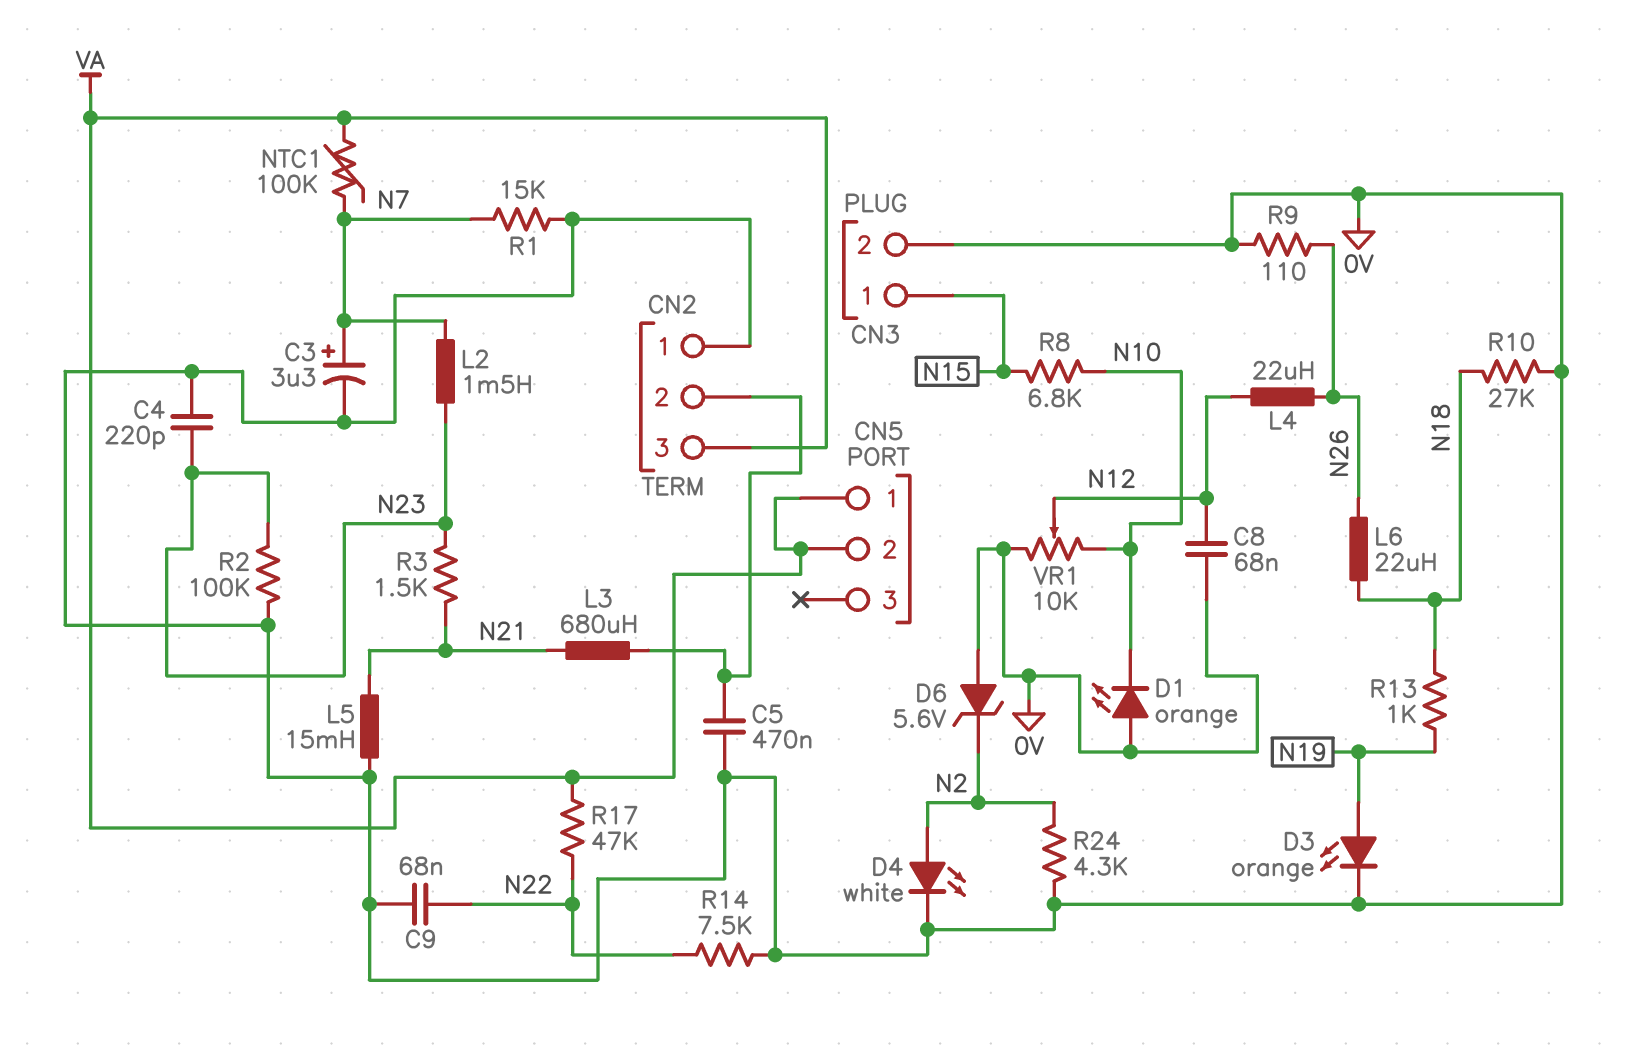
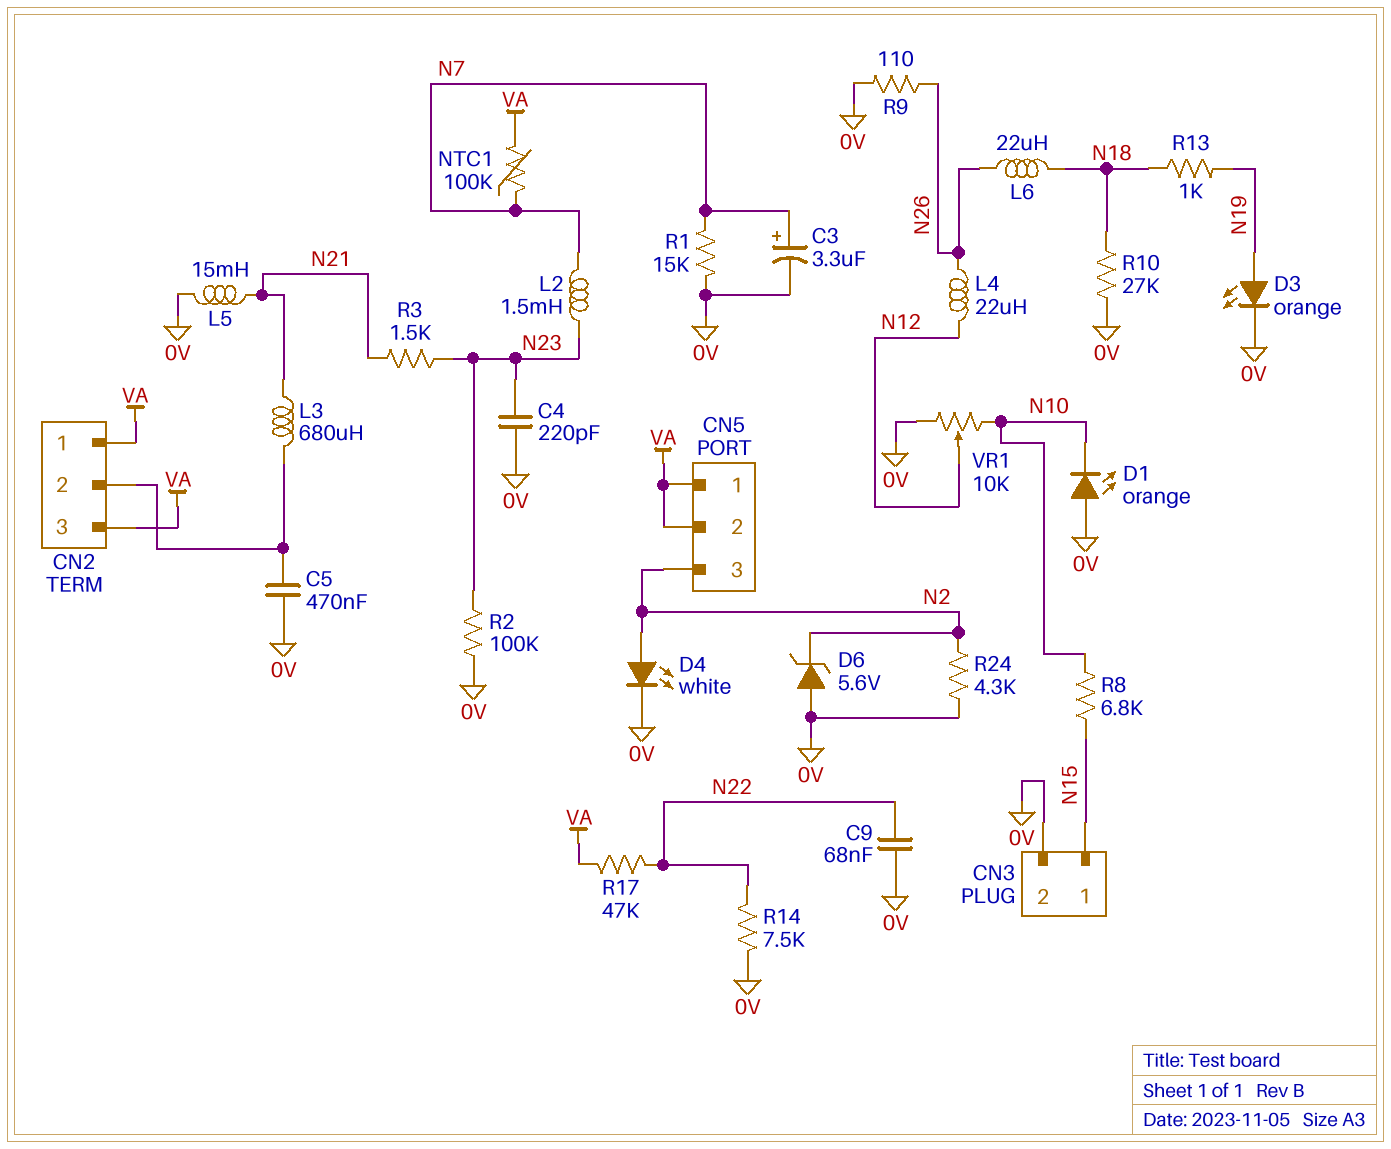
C8: 68nF (0V, N12) -> none
CN2 pin 1: 0V -> VA
CN5 pin 3: none -> N2

